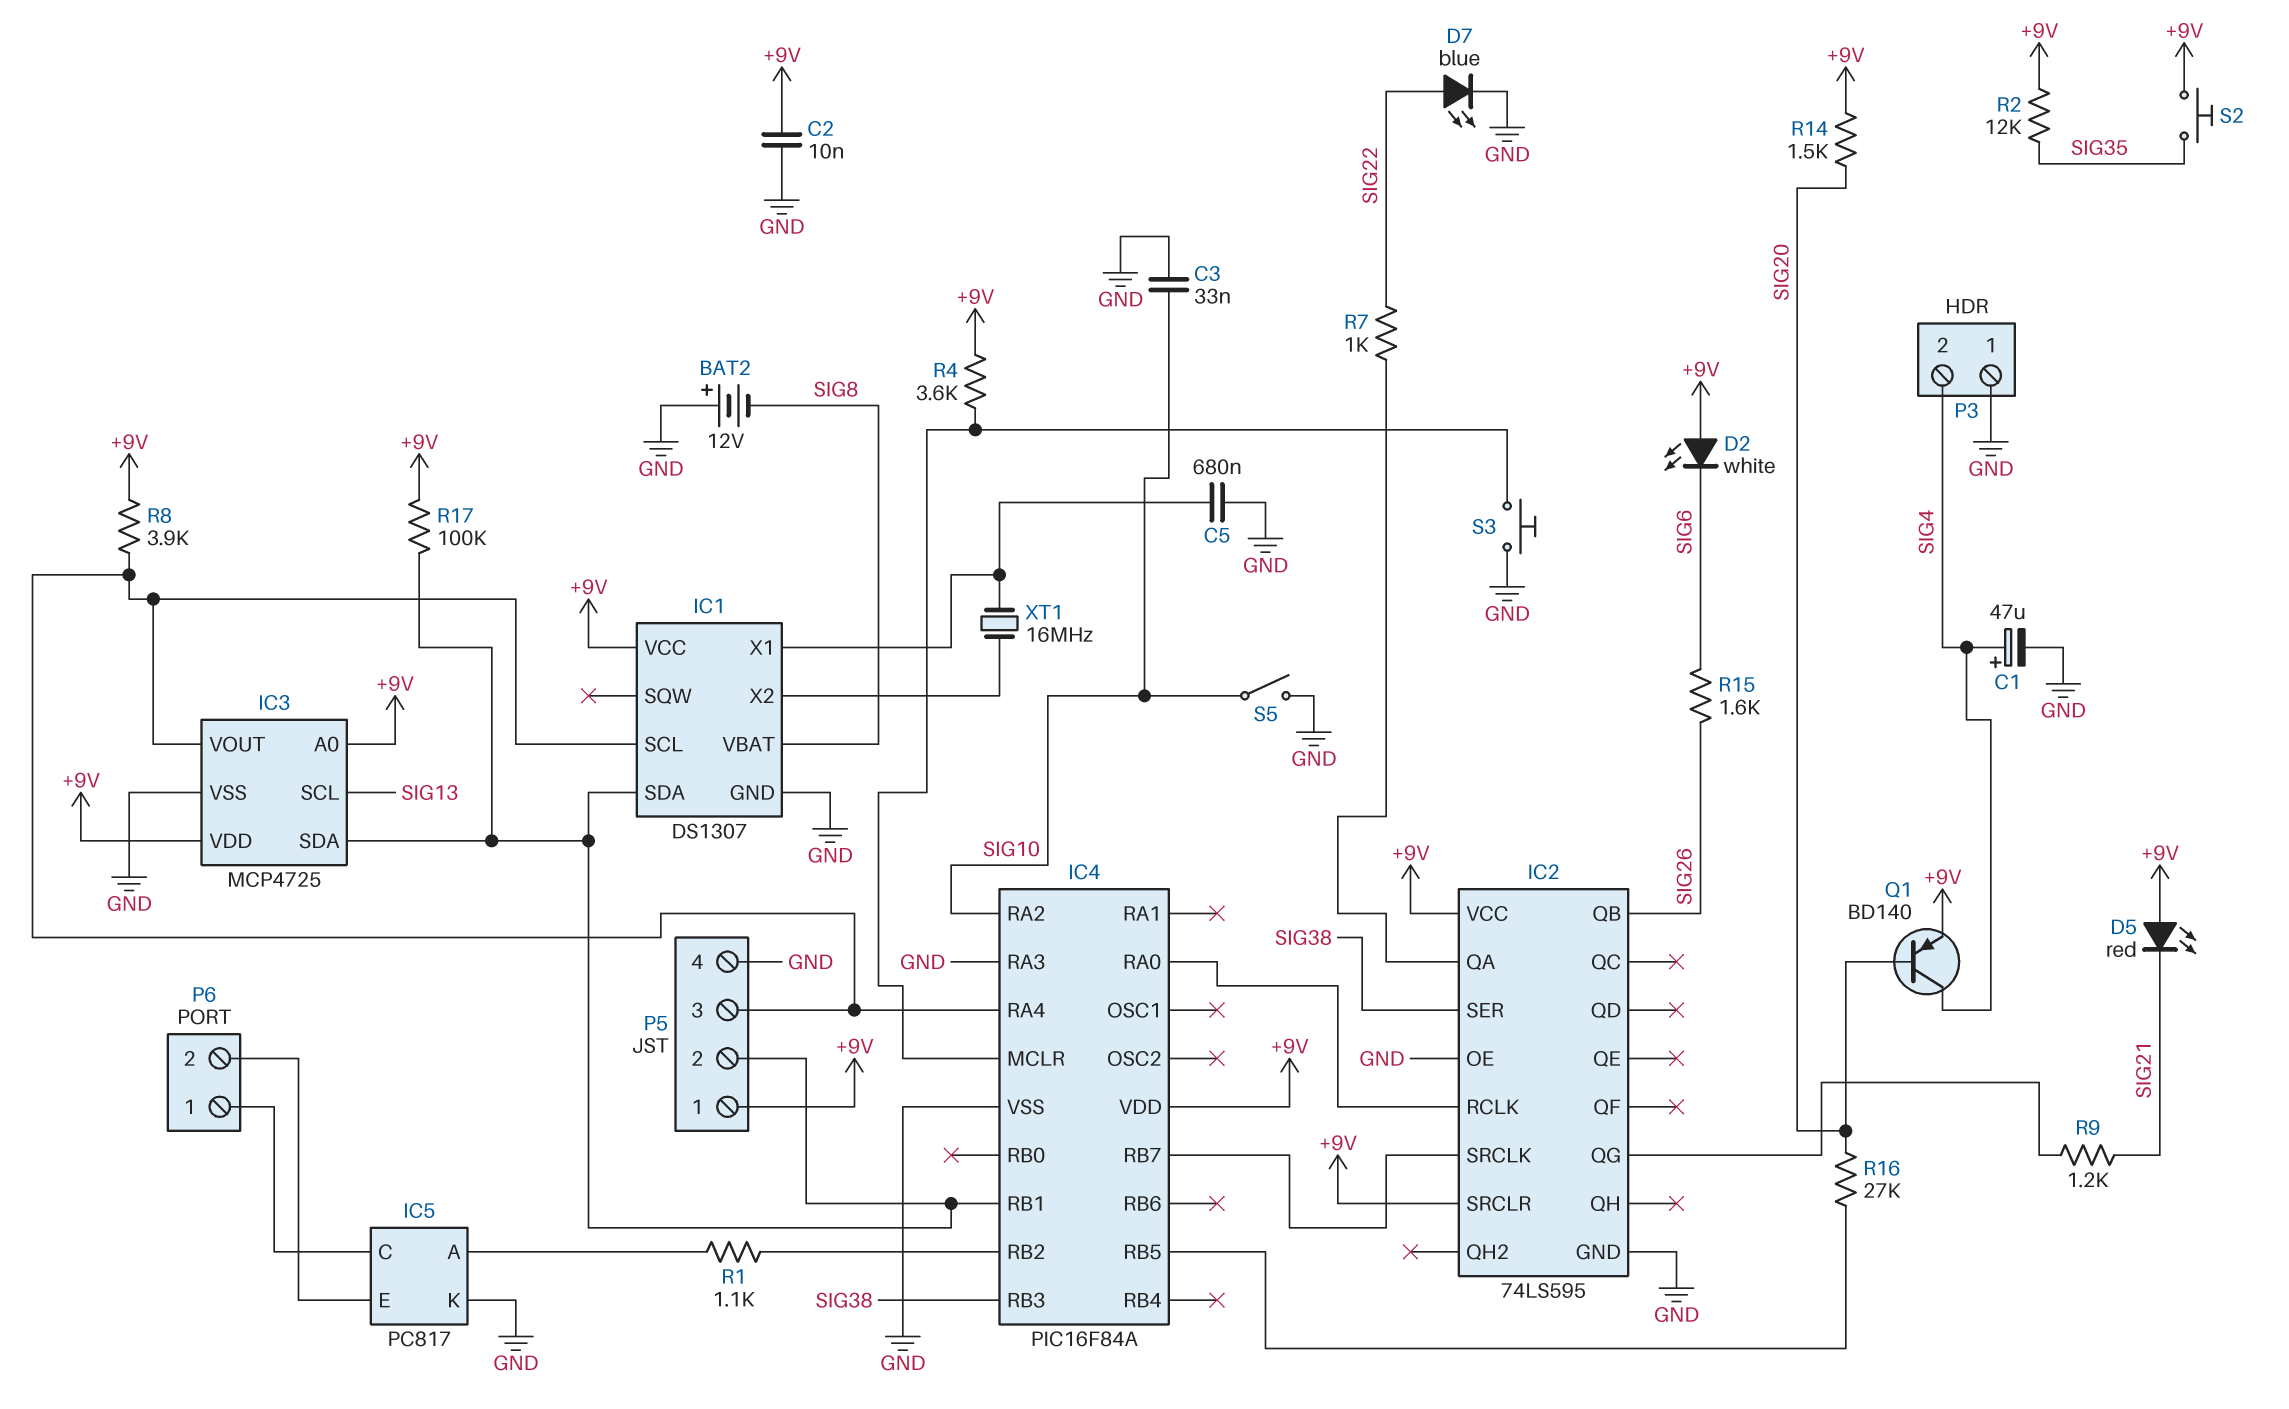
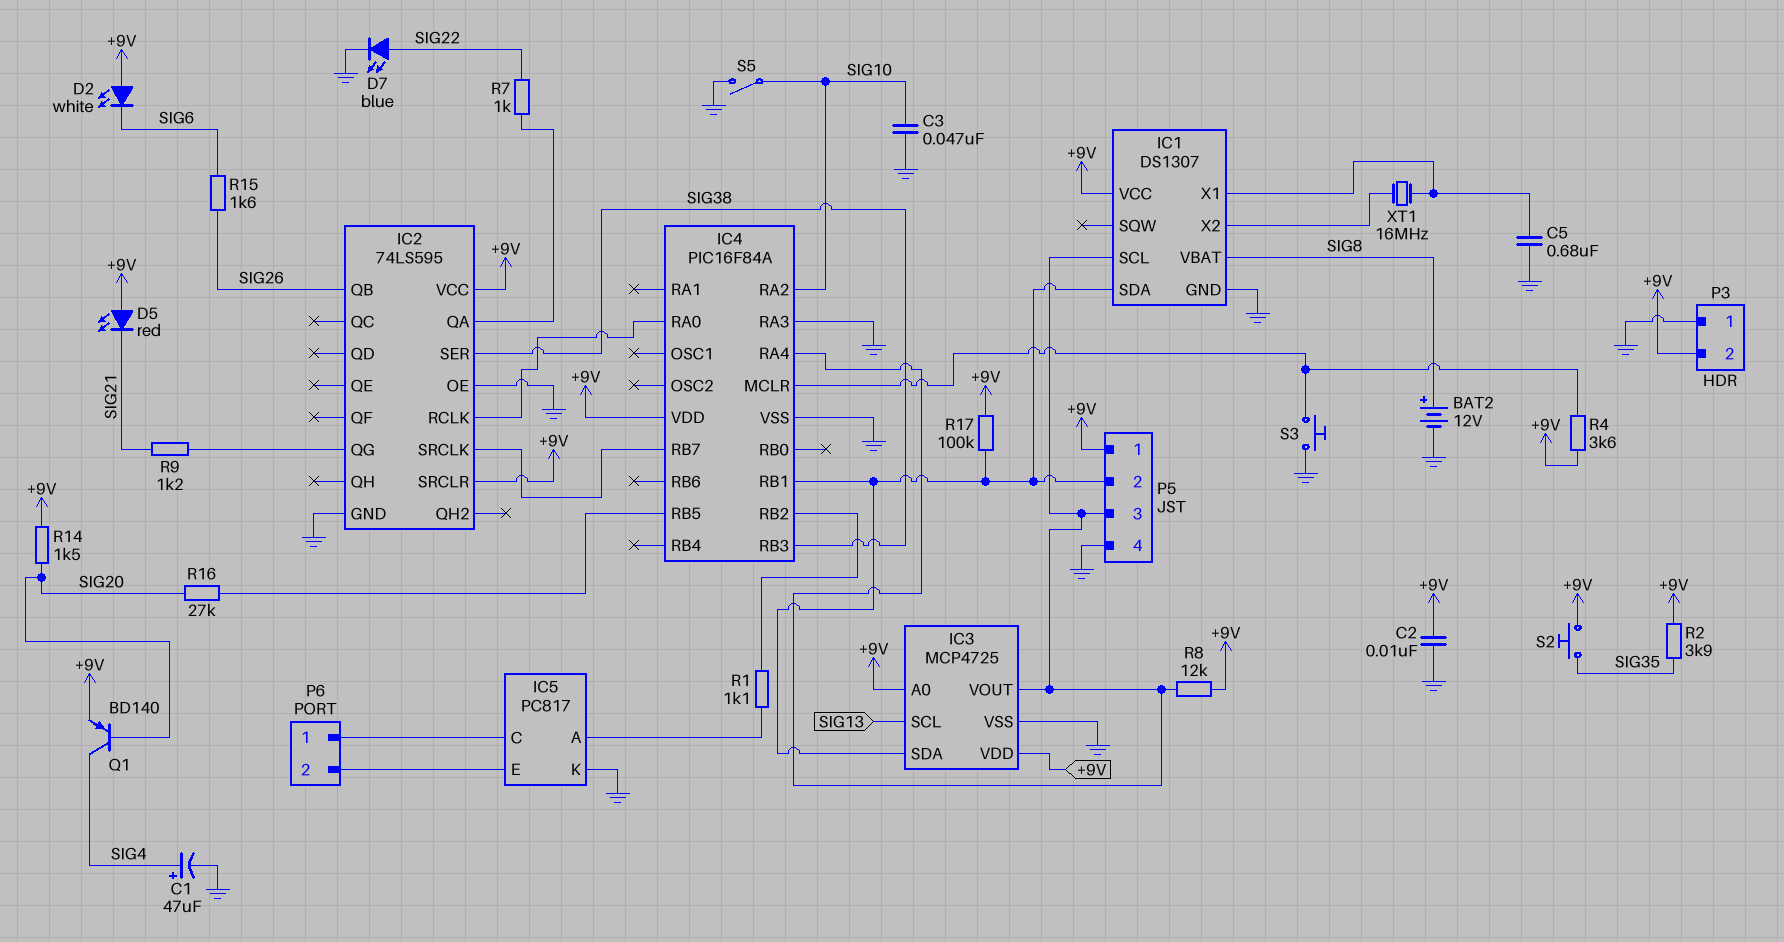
BAT2: 12V (plus GND, minus SIG8) -> 12V (plus SIG8, minus GND)
C3: 33nF (GND, SIG10) -> 47nF (GND, SIG10)
P3 pin 2: SIG4 -> +9V
R2: 12k (+9V, SIG35) -> 3.9k (+9V, SIG35)
R8: 3.9k (+9V, IC1/SCL) -> 12k (+9V, IC1/SCL)

